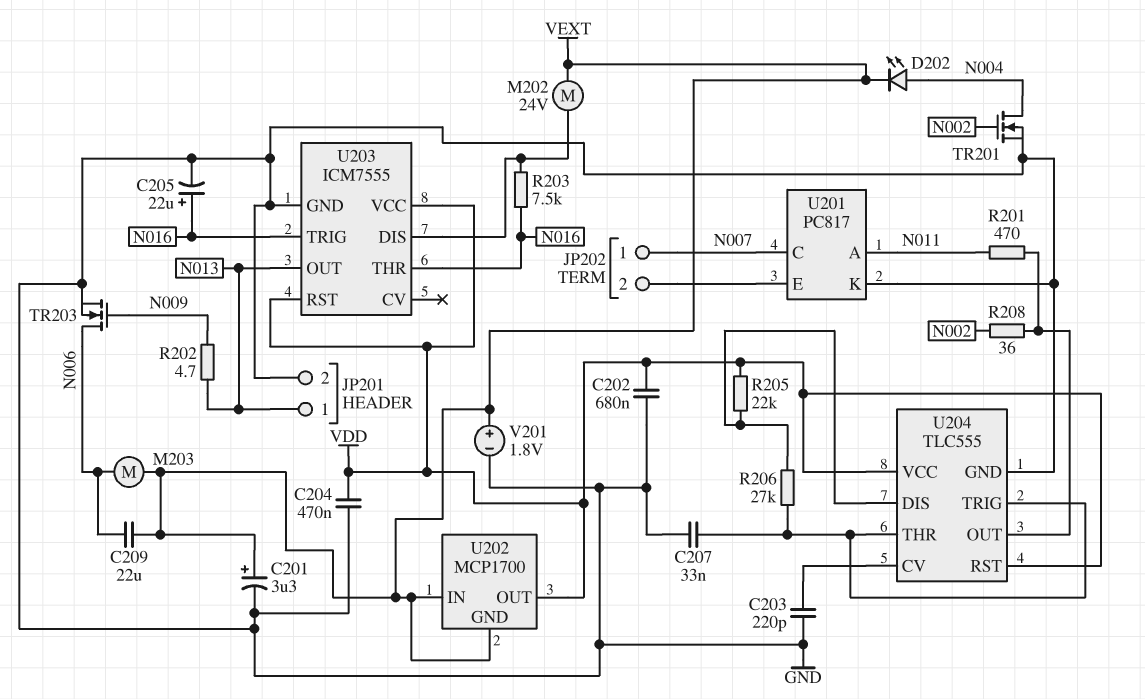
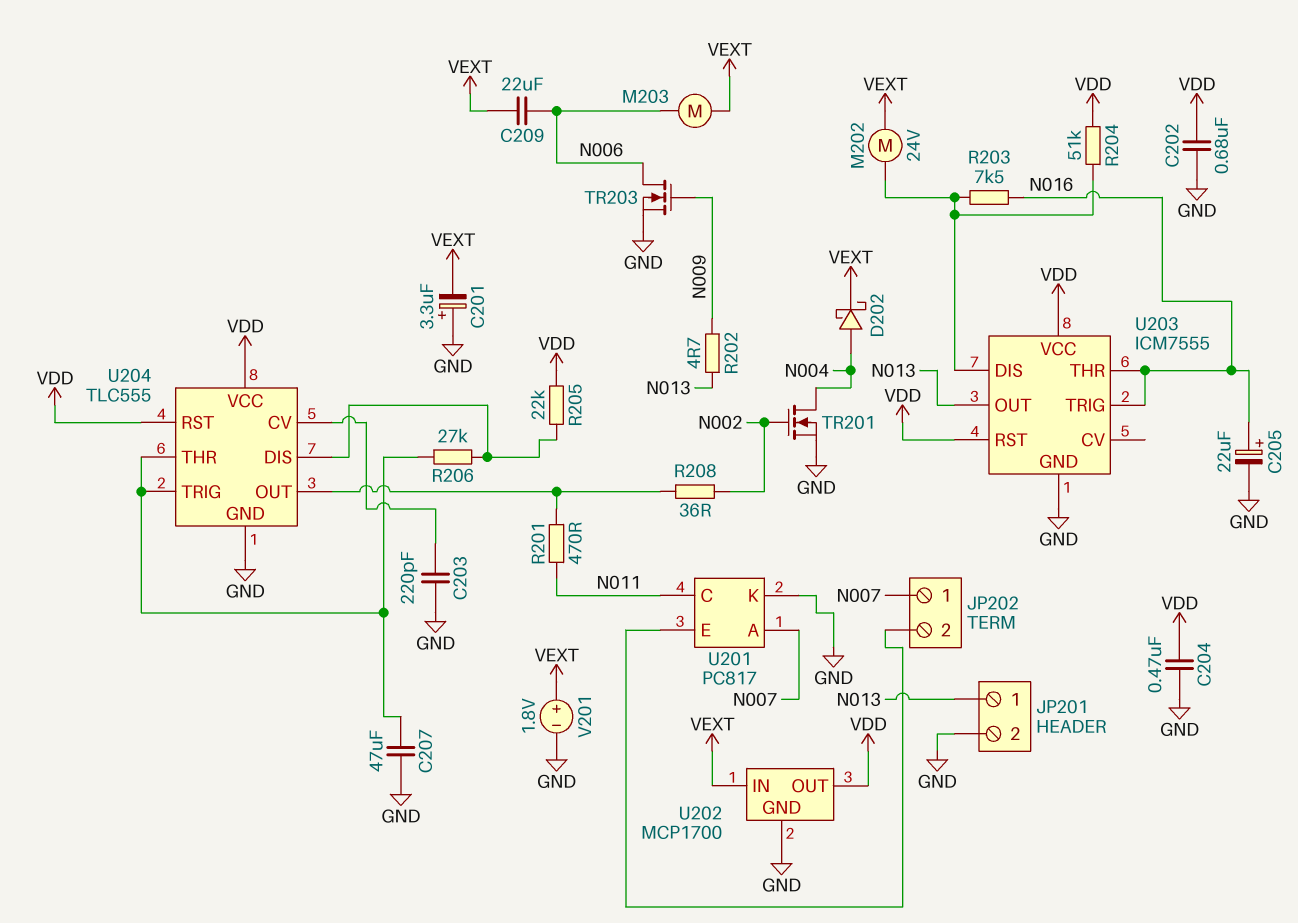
C201: 3.3uF (plus VEXT, minus GND) -> 3.3uF (plus GND, minus VEXT)
C207: 33nF (GND, U204/THR) -> 47uF (GND, U204/THR)
D202: LED (A N004, K VEXT) -> schottky (A N004, K VEXT)
R204: none -> 51k (U203/DIS, VDD)
U201 pin A: N011 -> N007
U201 pin C: N007 -> N011
U202 pin GND: VEXT -> GND

